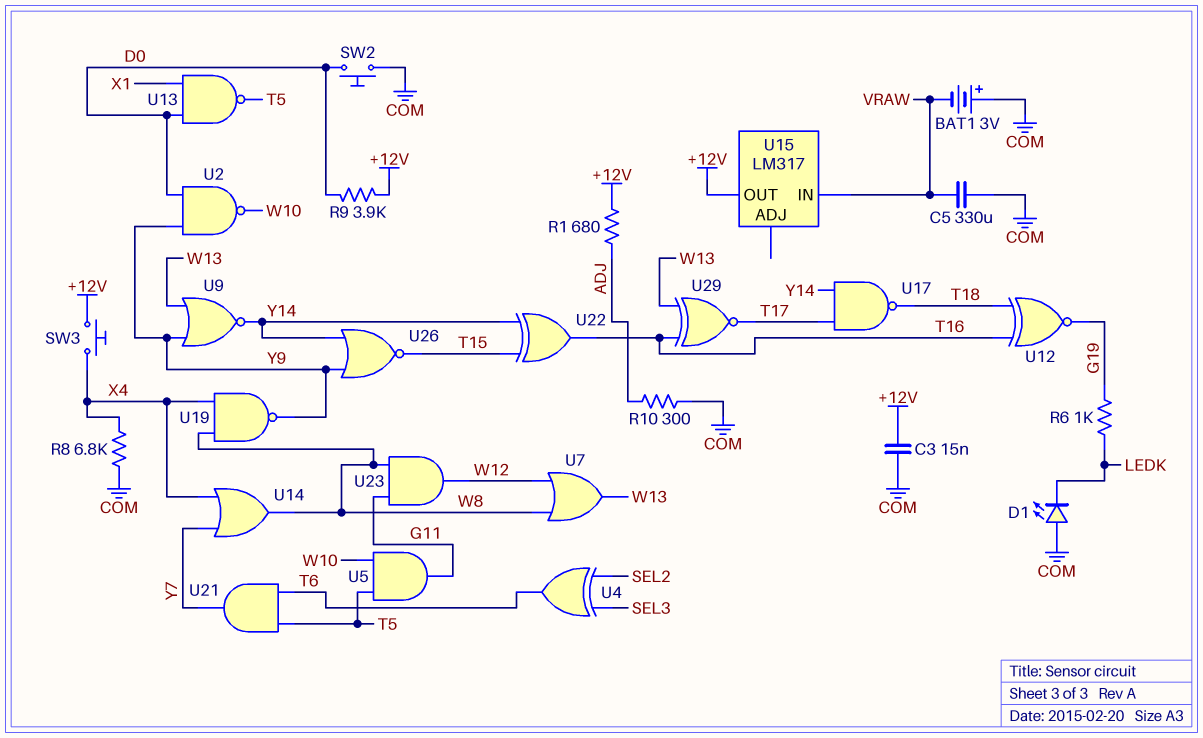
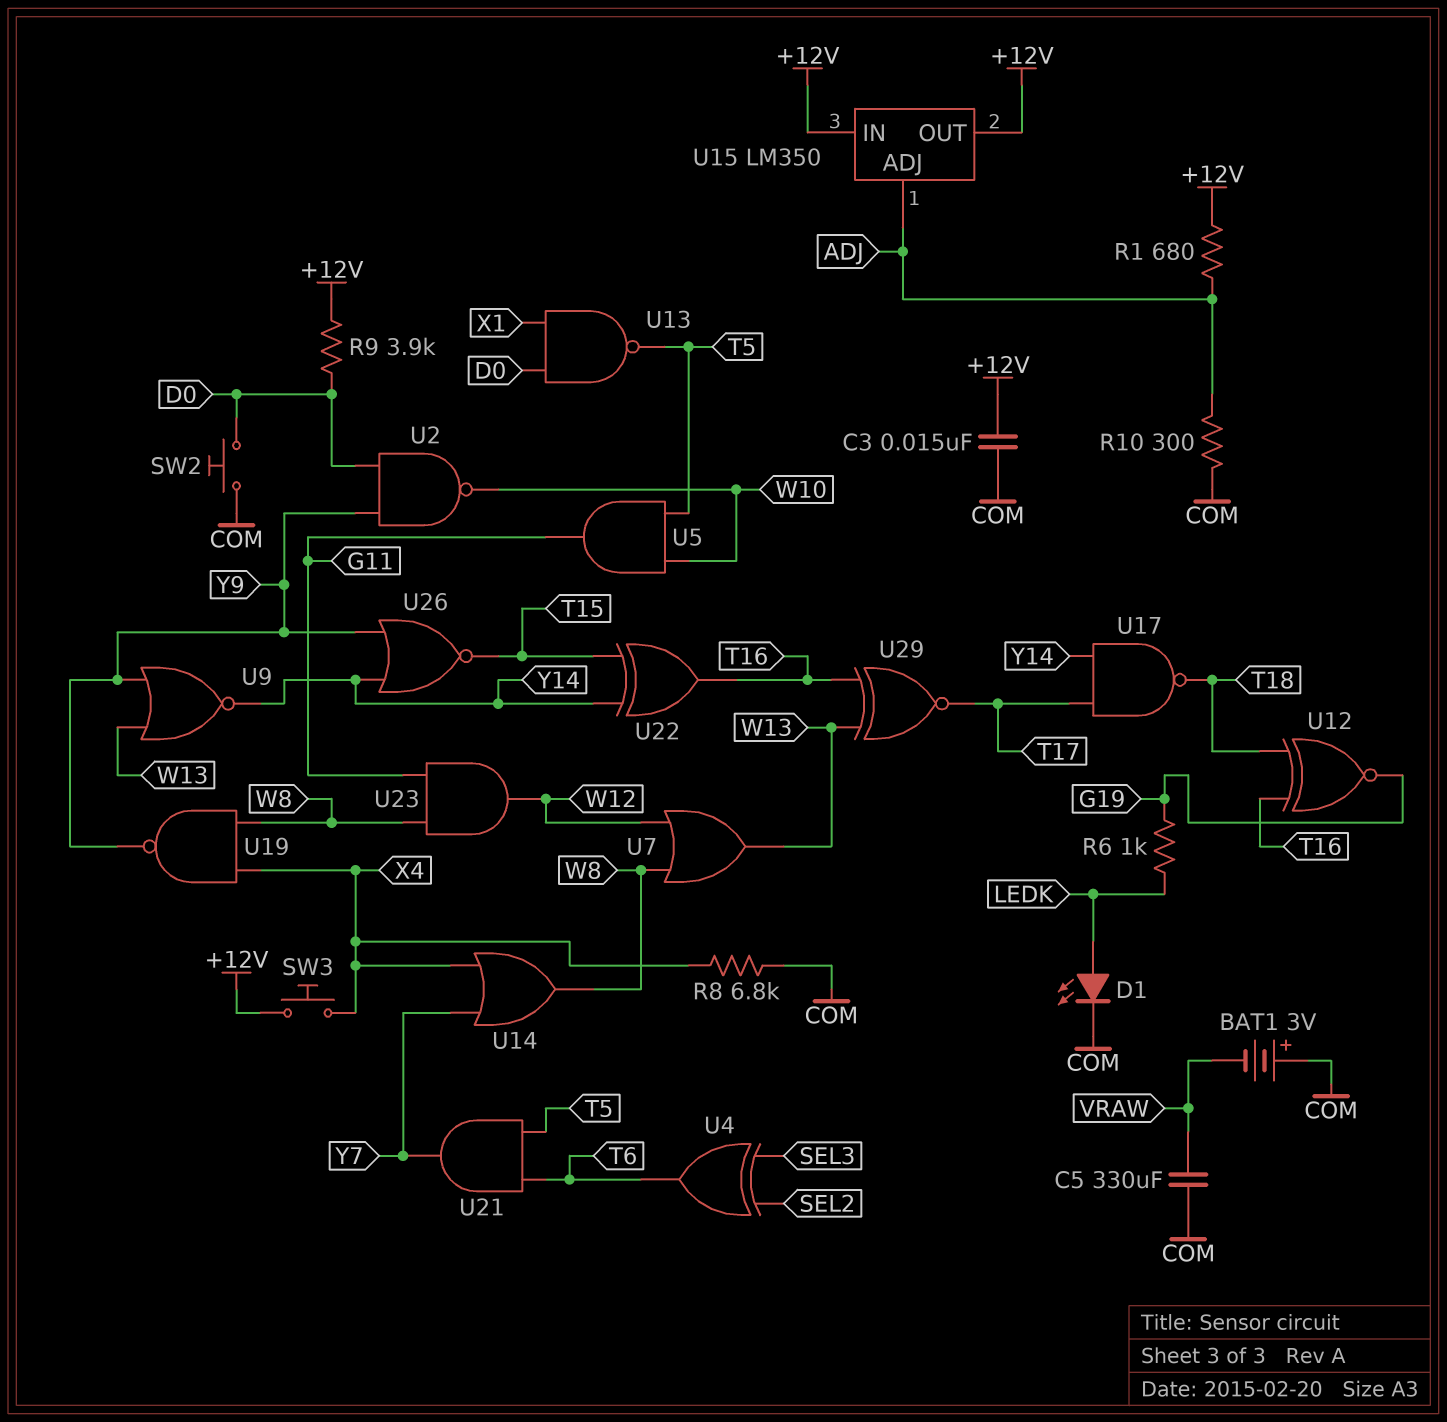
D1: LED (A COM, K LEDK) -> LED (A LEDK, K COM)
U15: LM317 -> LM350
U15 pin ADJ: none -> ADJ
U15 pin IN: VRAW -> +12V

